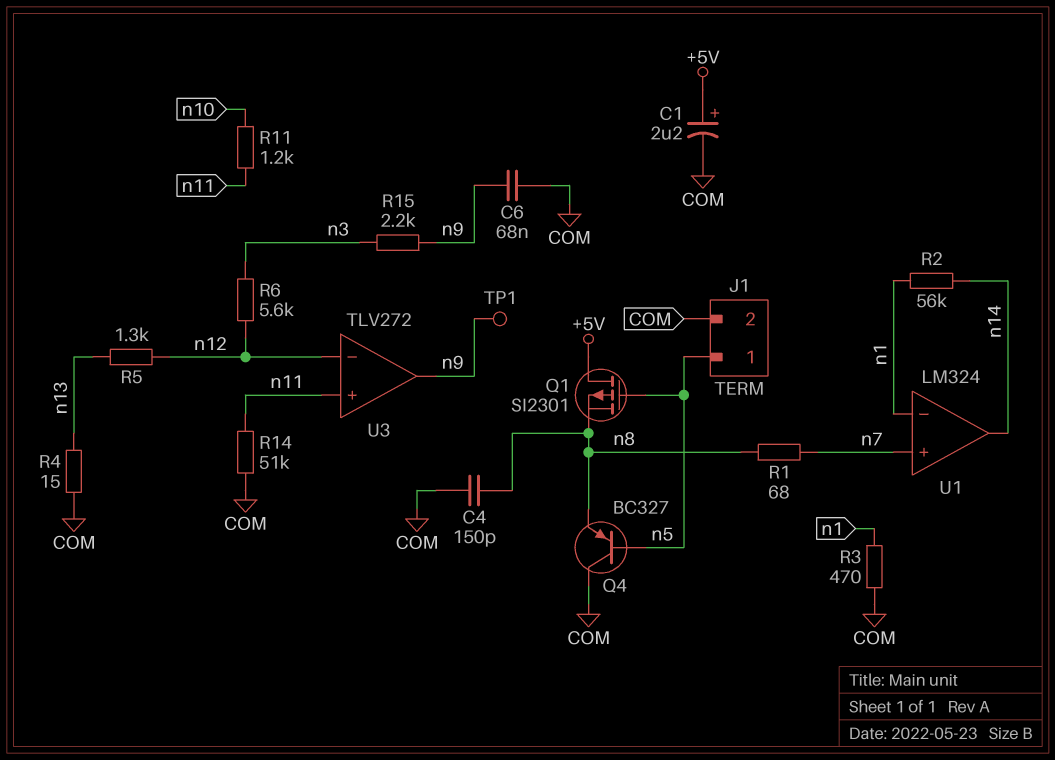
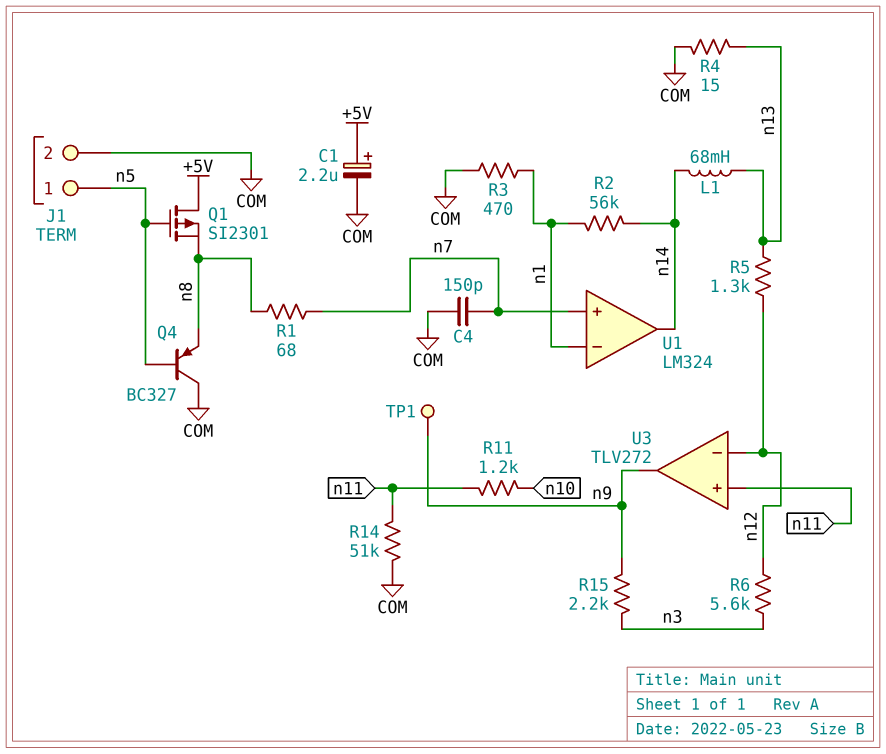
C4: 150pF (COM, n8) -> 150pF (COM, n7)
C6: 68nF (COM, n9) -> none
L1: none -> 68mH (n13, n14)

